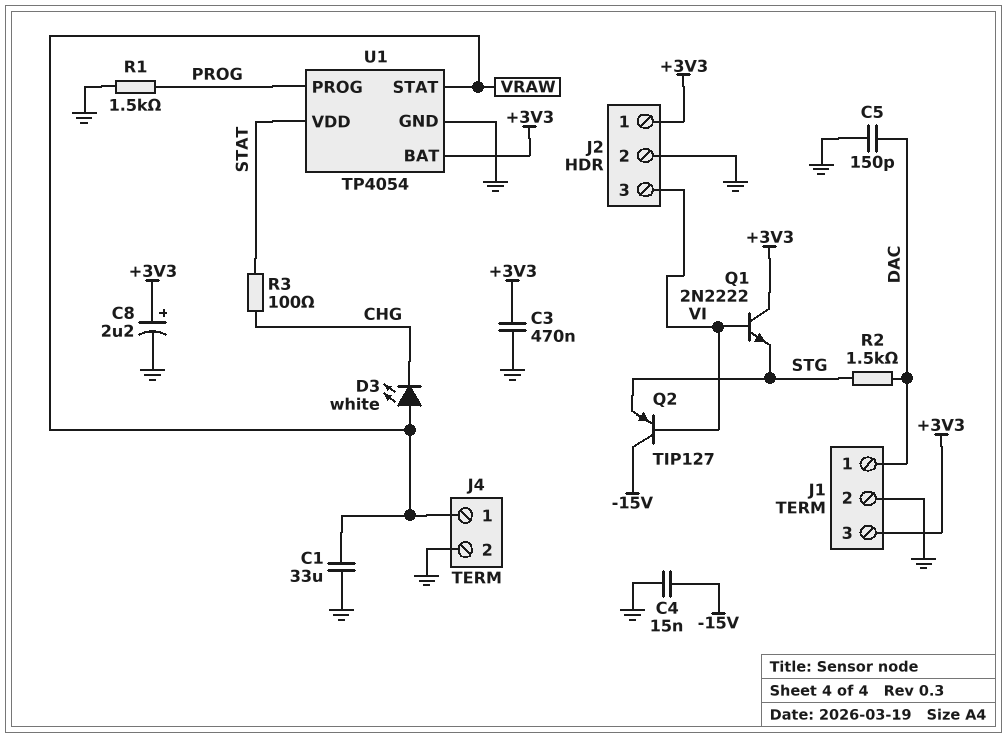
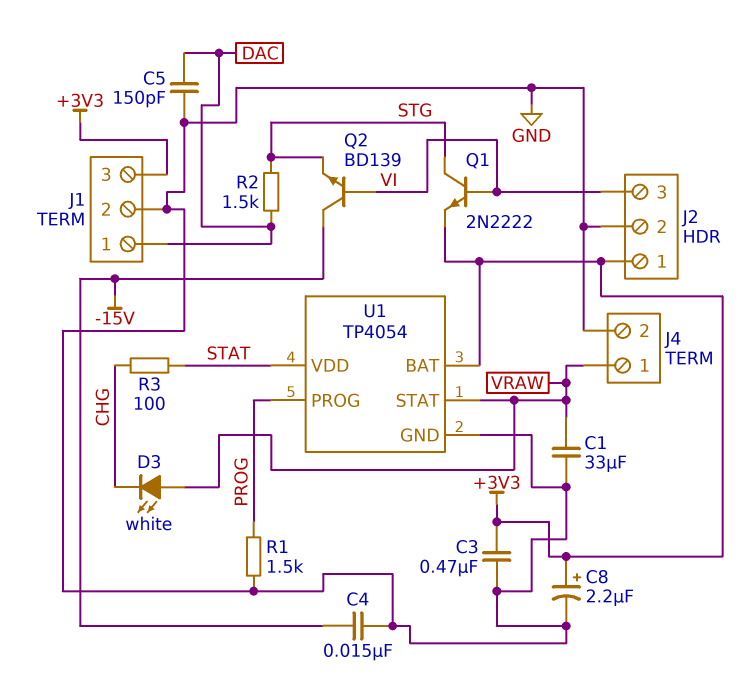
Q1: NPN 2N2222 (B VI, C +3V3, E STG) -> NPN 2N2222 (B VI, C STG, E +3V3)
Q2: PNP TIP127 (B VI, C -15V, E STG) -> NPN BD139 (B VI, C -15V, E STG)

